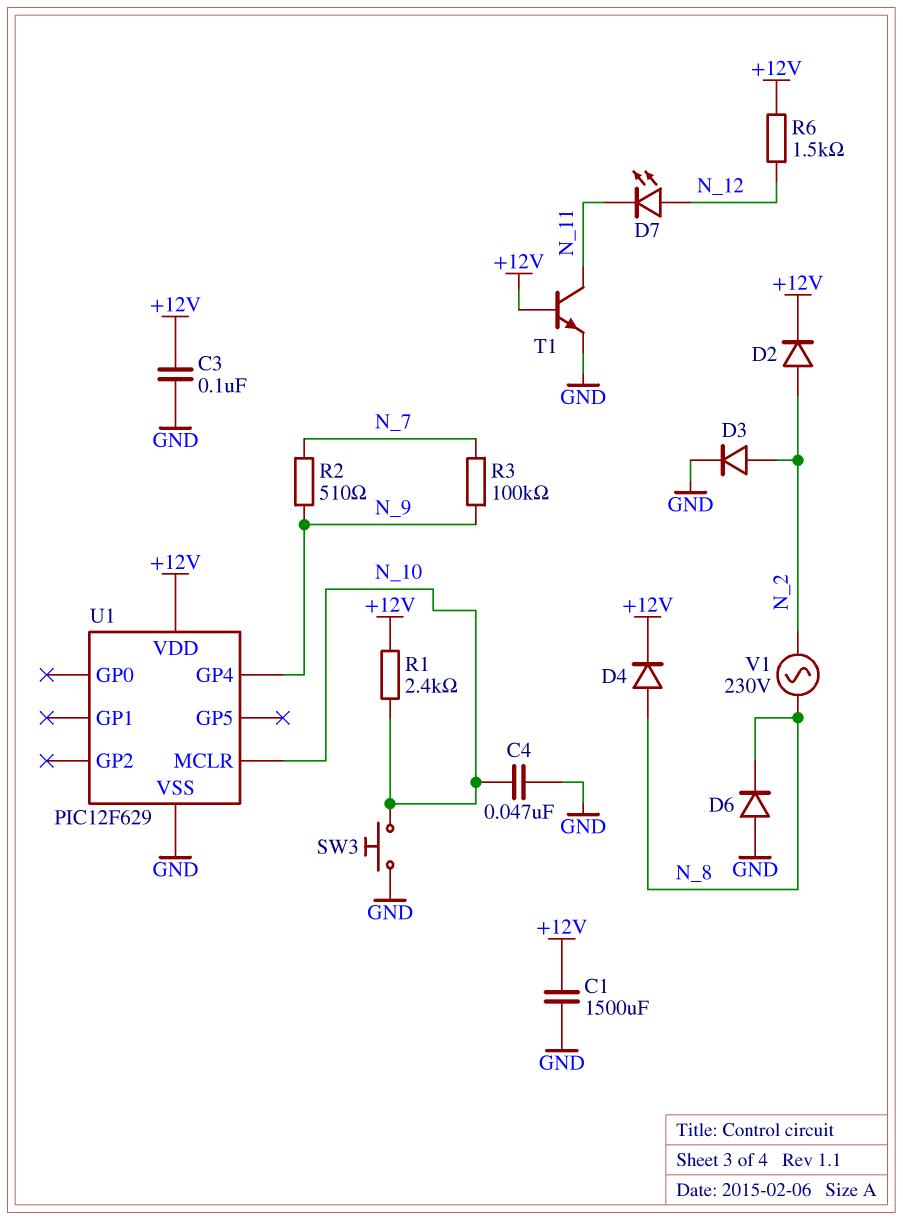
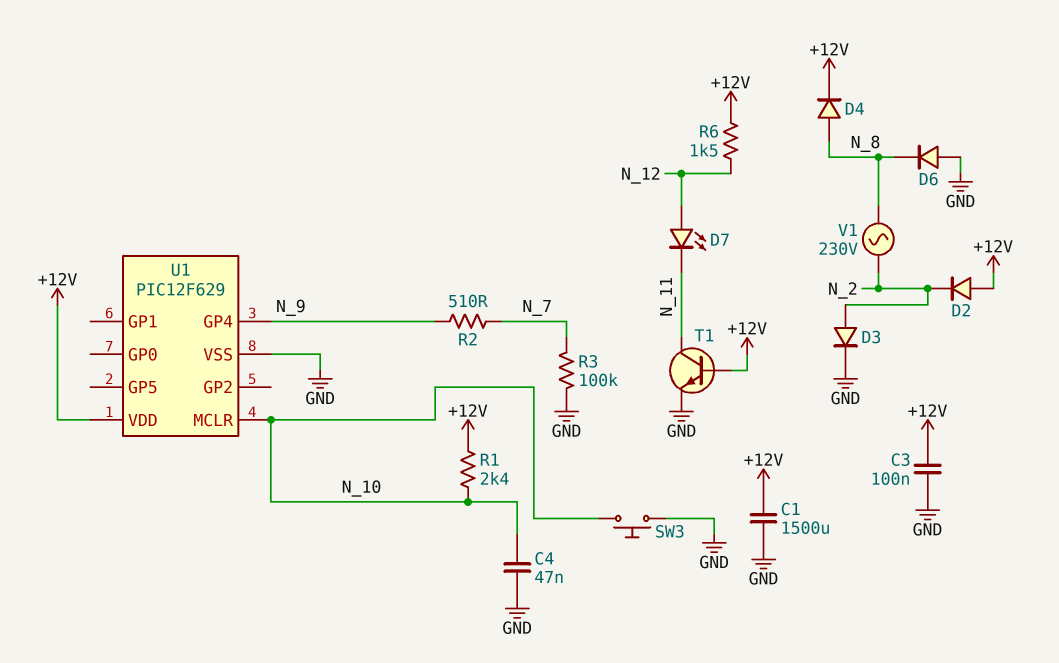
D2: diode (A N_2, K +12V) -> diode (A +12V, K N_2)
R3: 100k (N_7, N_9) -> 100k (GND, N_7)

